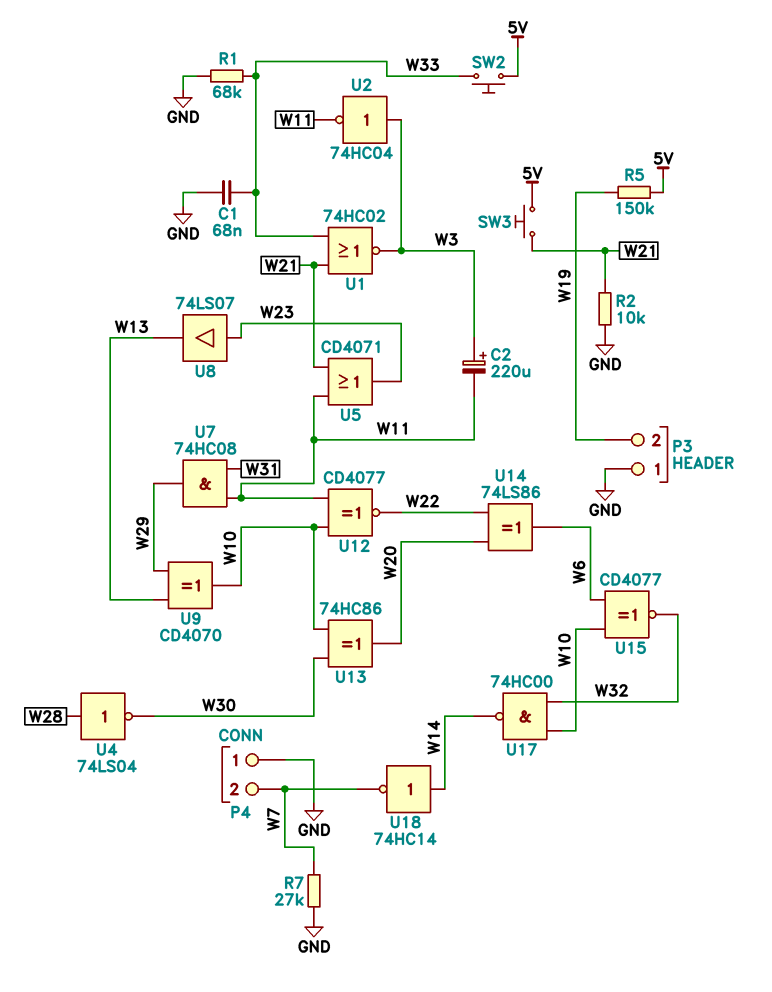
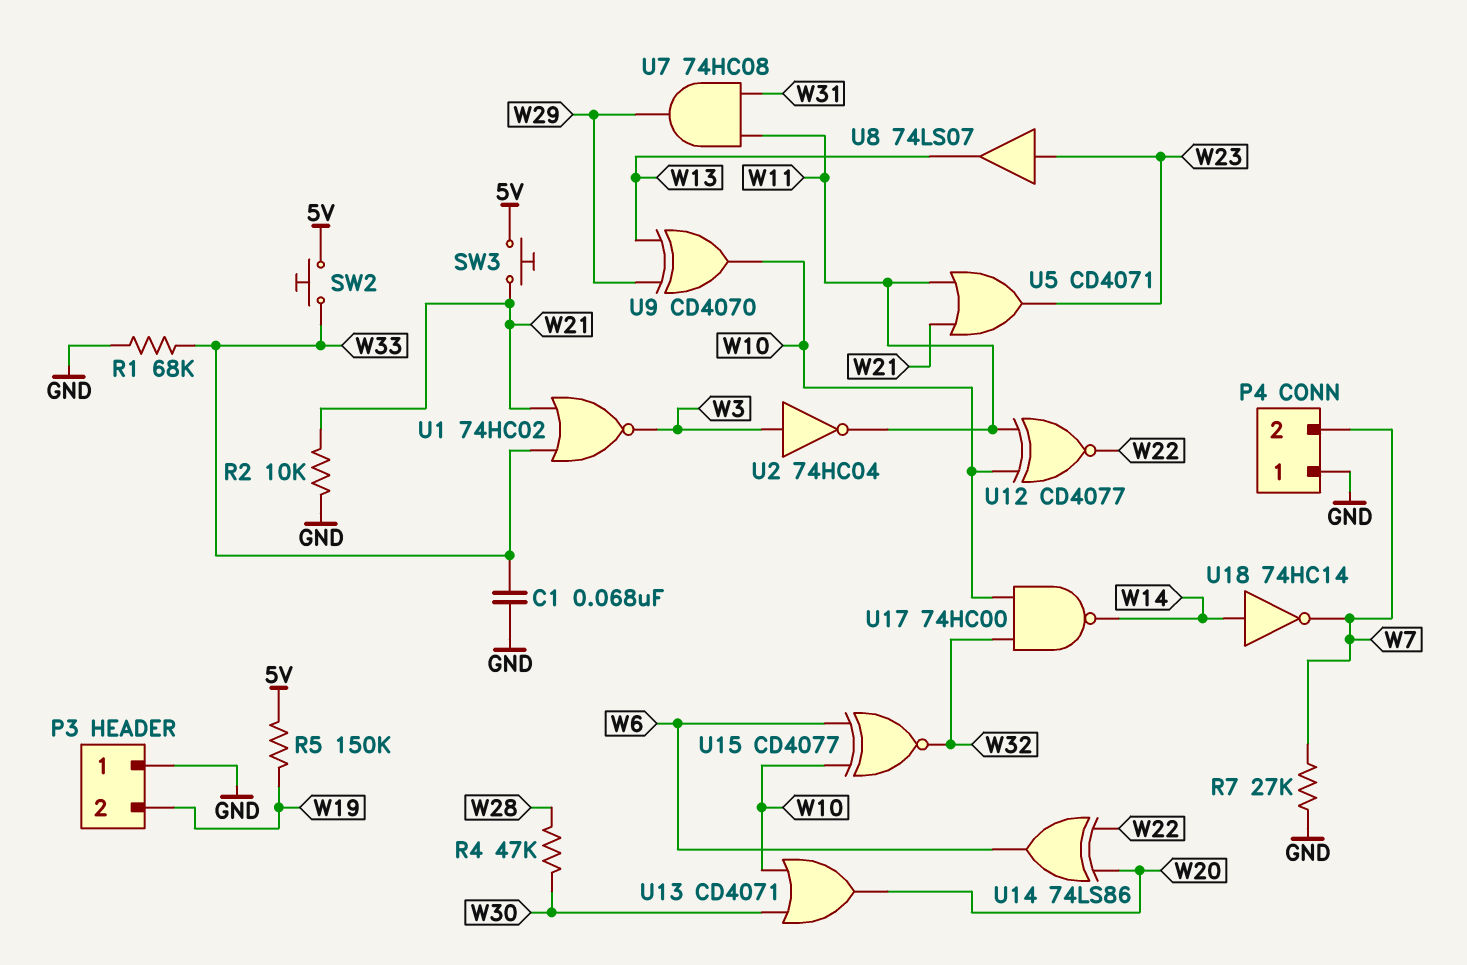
C2: 220uF (plus W3, minus W11) -> none
R4: none -> 47k (W28, W30)
U4: NOT 74LS04 (in W28, out W30) -> none
U13: XOR 74HC86 (in W10, in W30, out W20) -> OR CD4071 (in W10, in W30, out W20)

